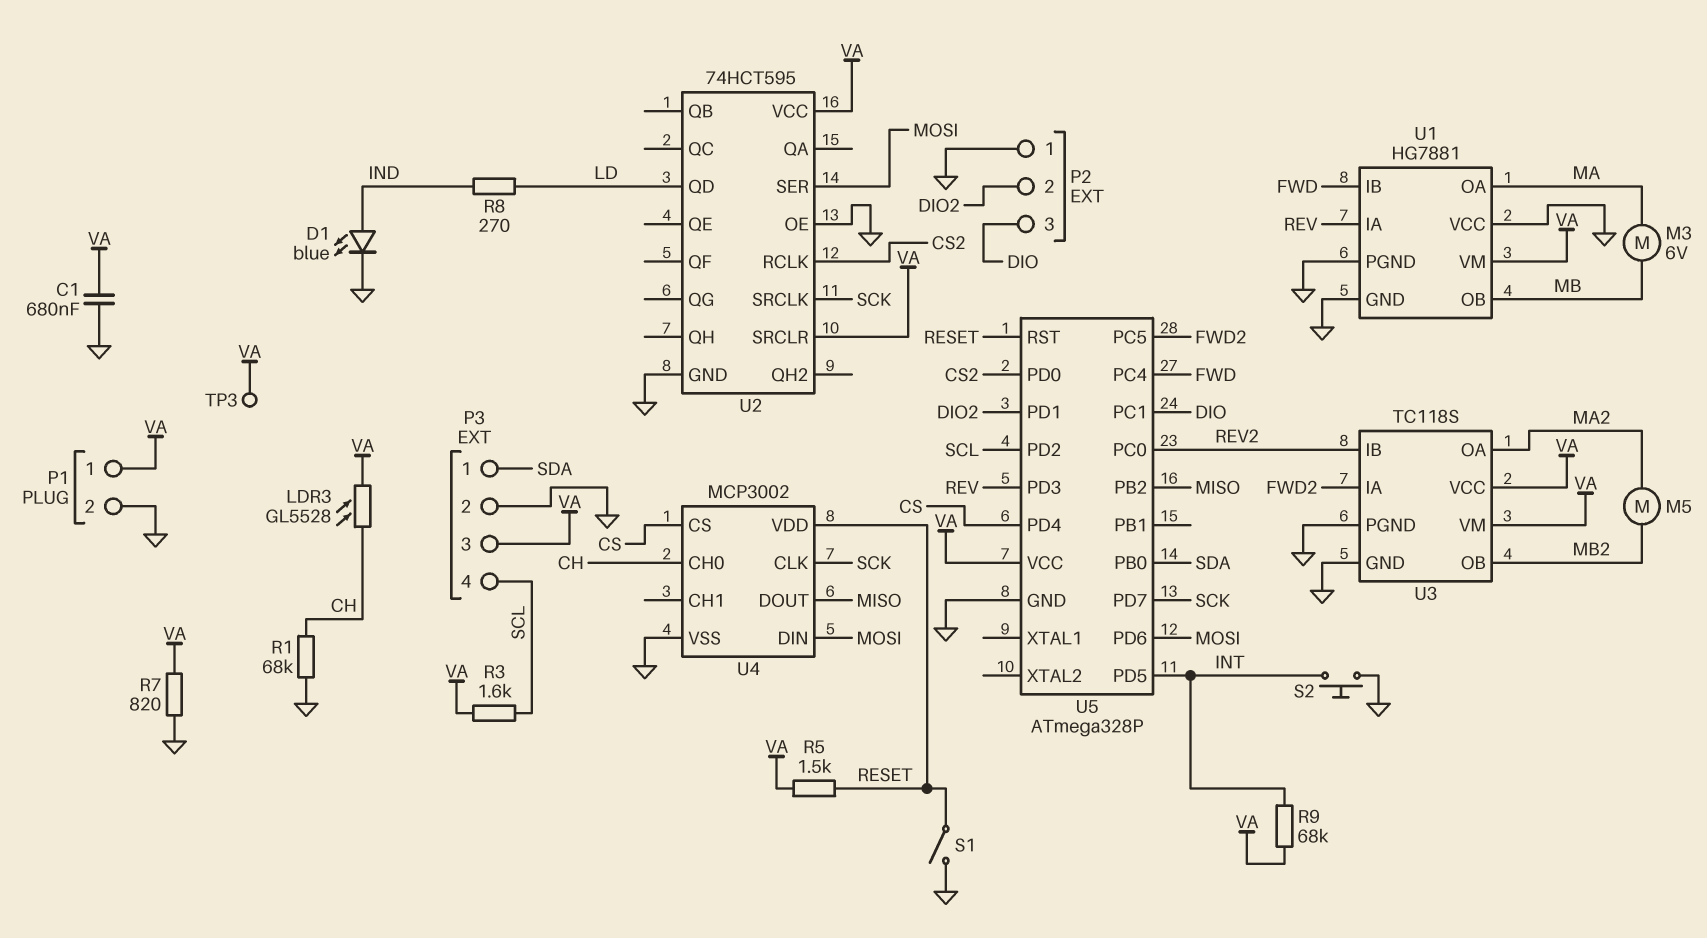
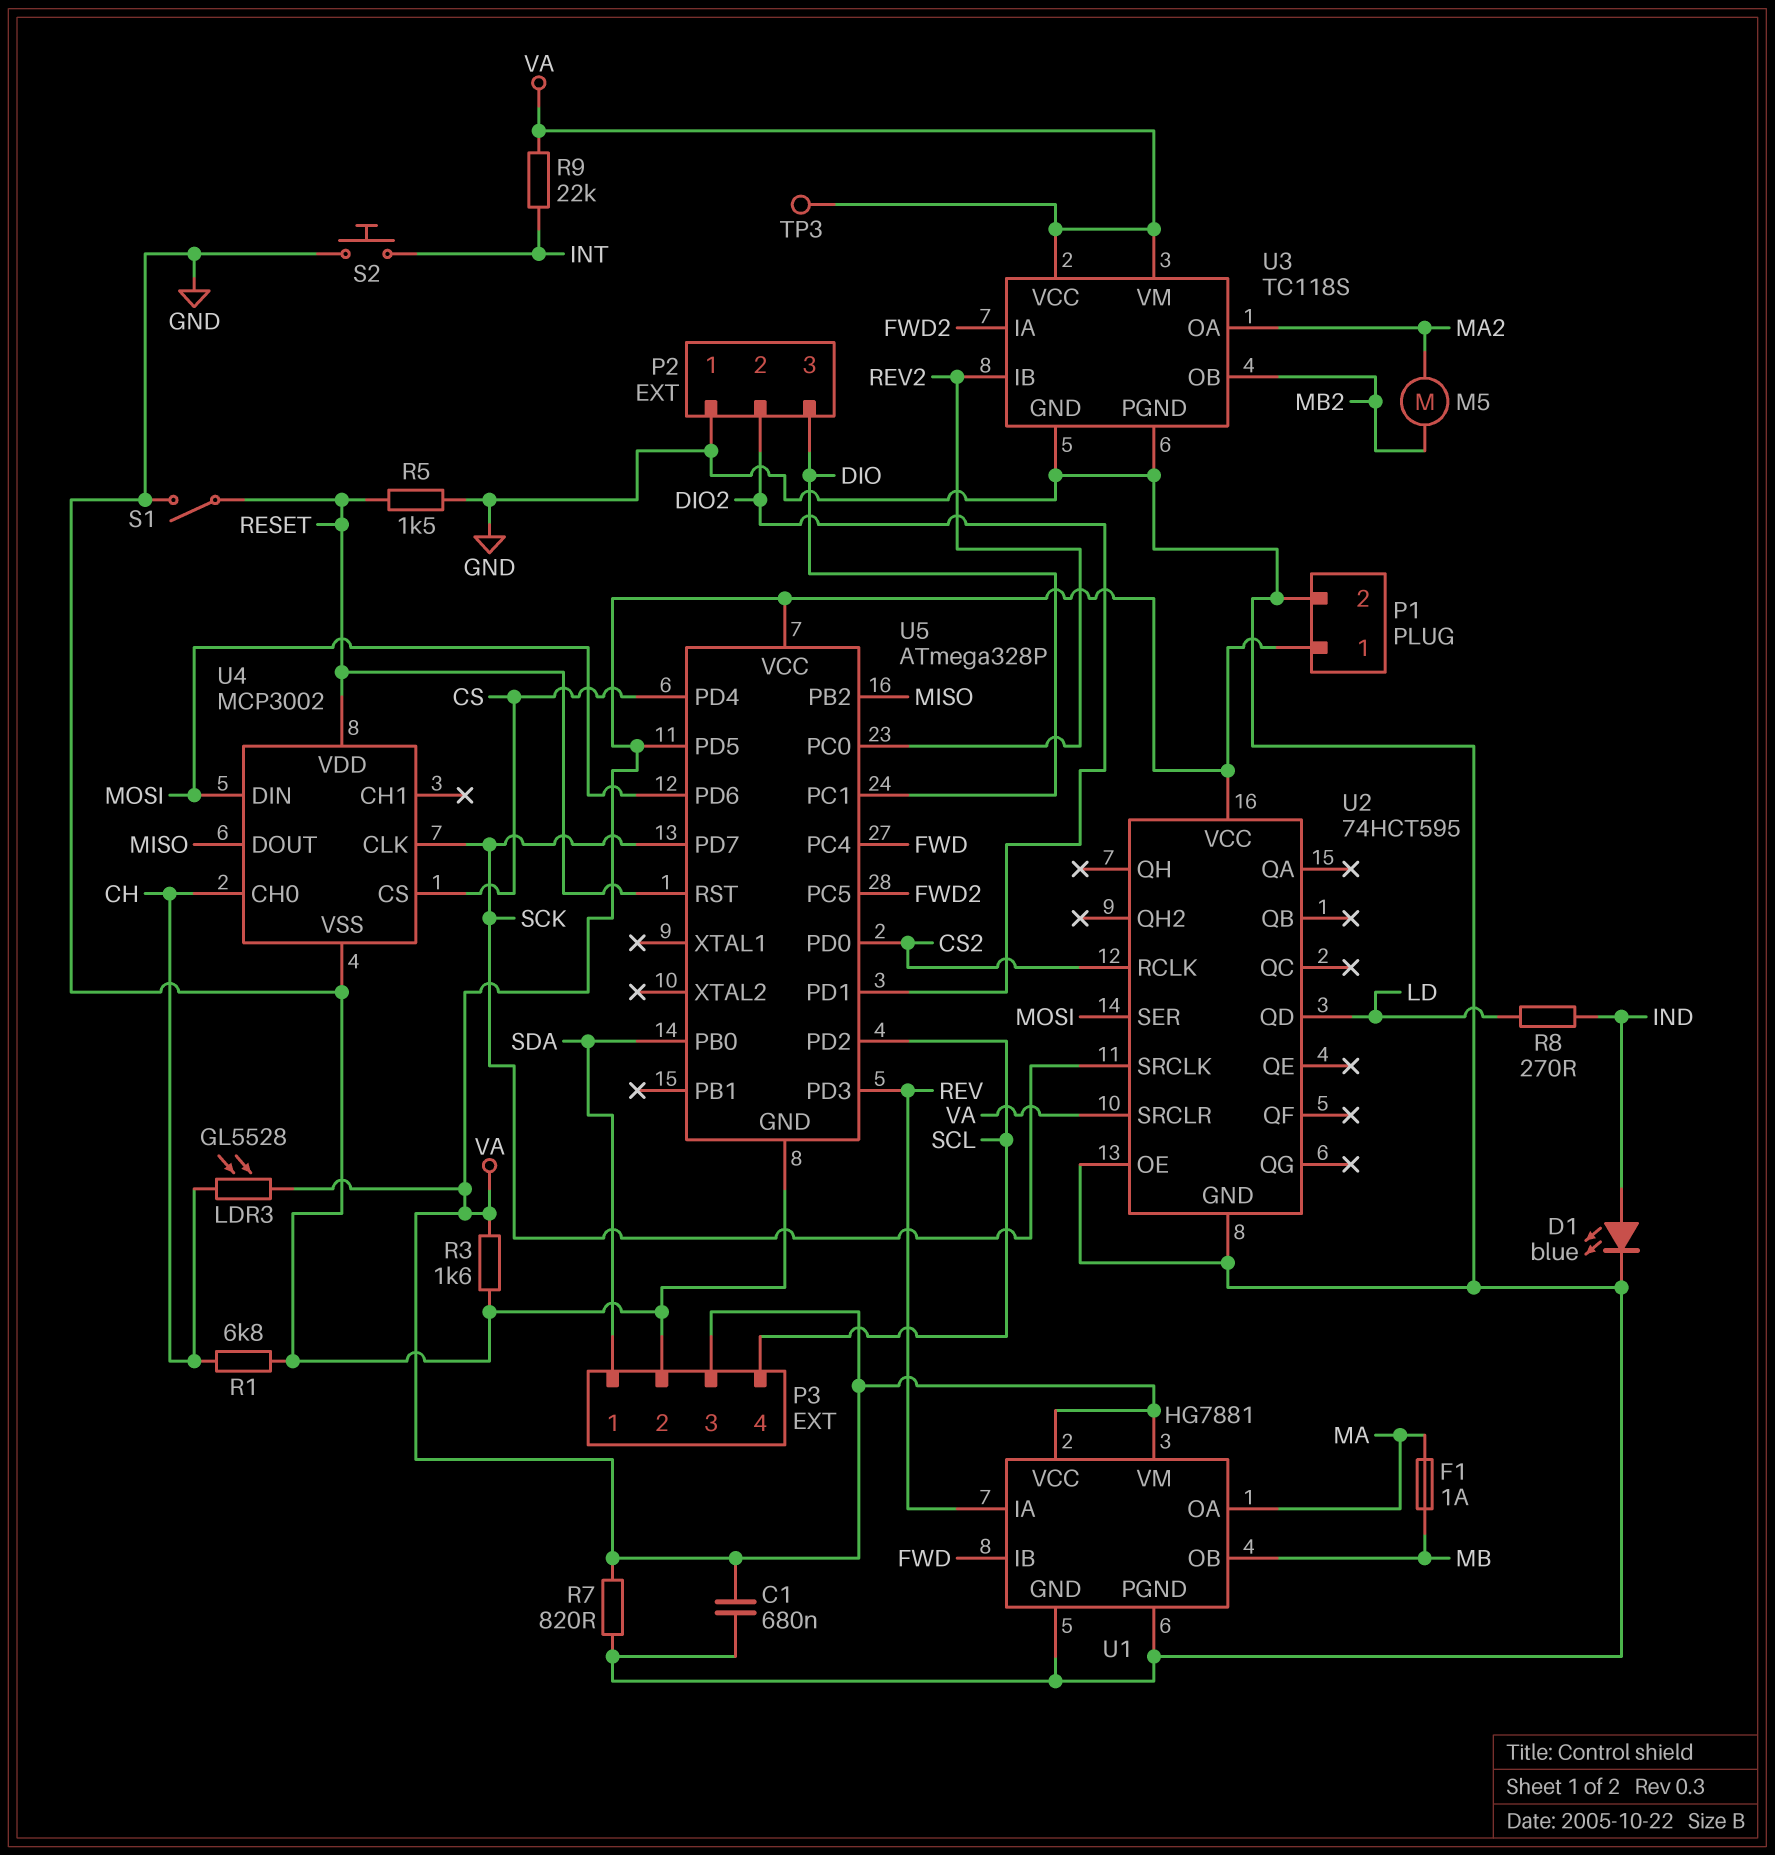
F1: none -> 1A (MA, MB)
M3: motor 6V (MA, MB) -> none
R1: 68k (CH, GND) -> 6.8k (CH, GND)
R3: 1.6k (SCL, VA) -> 1.6k (GND, VA)
R5: 1.5k (RESET, VA) -> 1.5k (GND, RESET)
R9: 68k (INT, VA) -> 22k (INT, VA)
U1 pin VCC: GND -> VA
U5 pin PD5: INT -> VA

